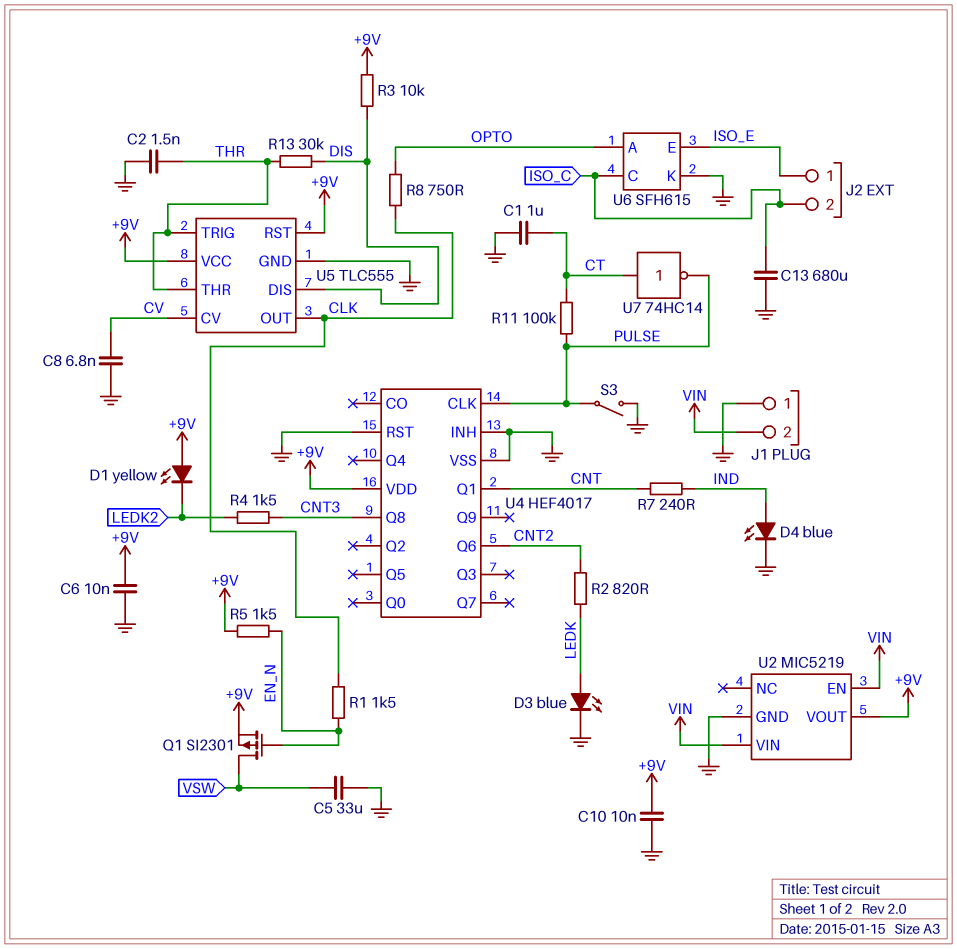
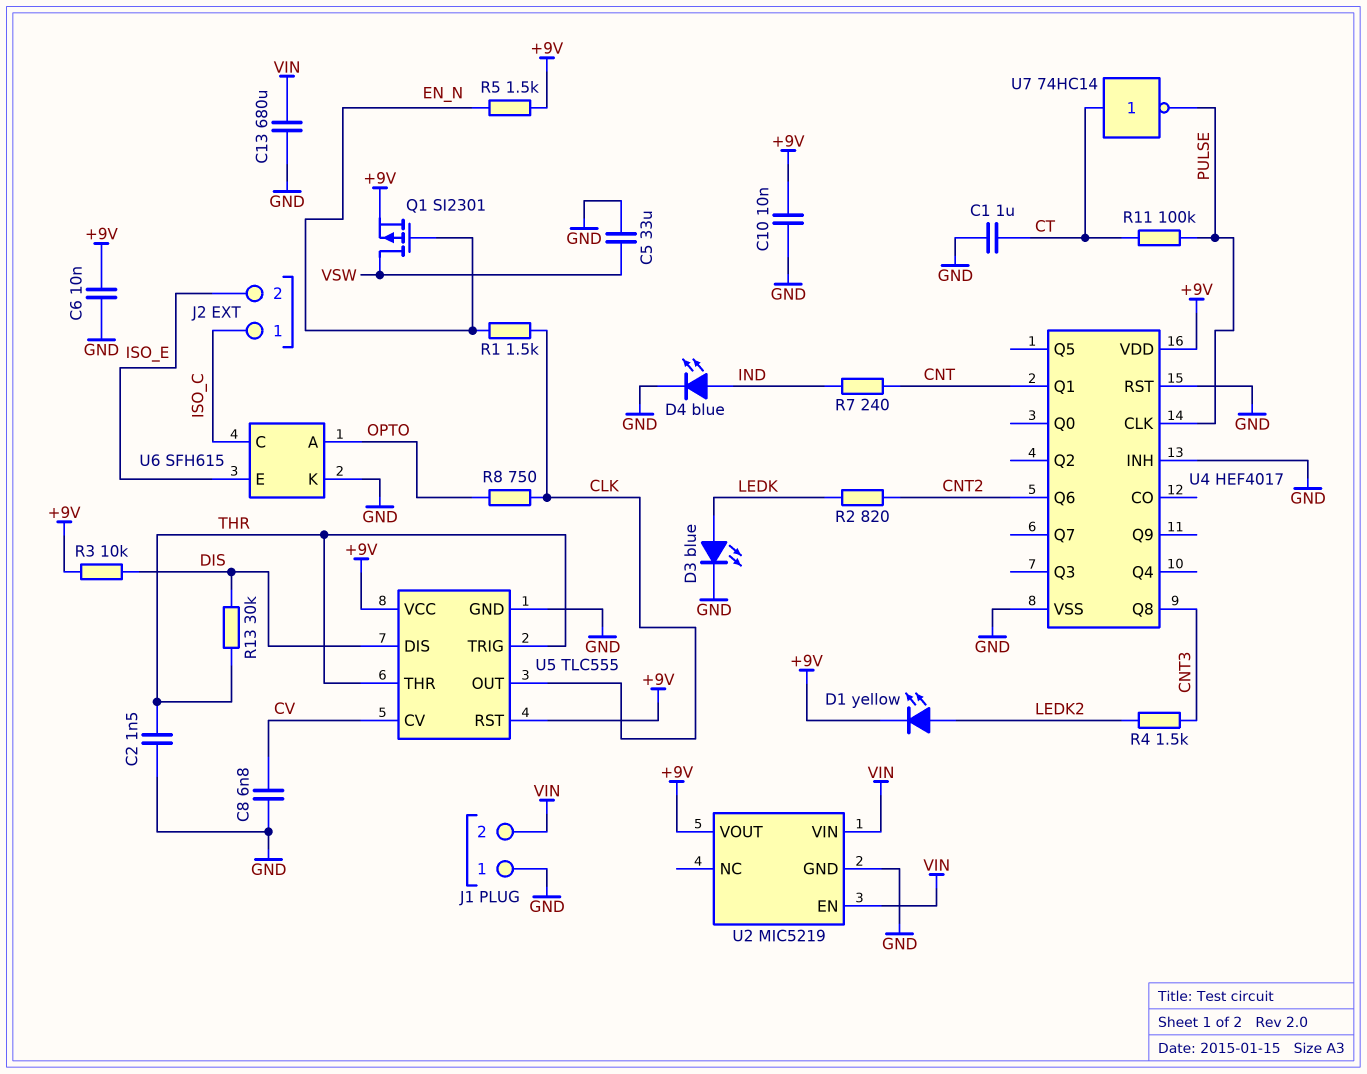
C13: 680uF (GND, ISO_C) -> 680uF (GND, VIN)
D1: LED yellow (A +9V, K LEDK2) -> LED yellow (A LEDK2, K +9V)
J2 pin 1: ISO_E -> ISO_C
J2 pin 2: ISO_C -> ISO_E
S3: switch (GND, PULSE) -> none

